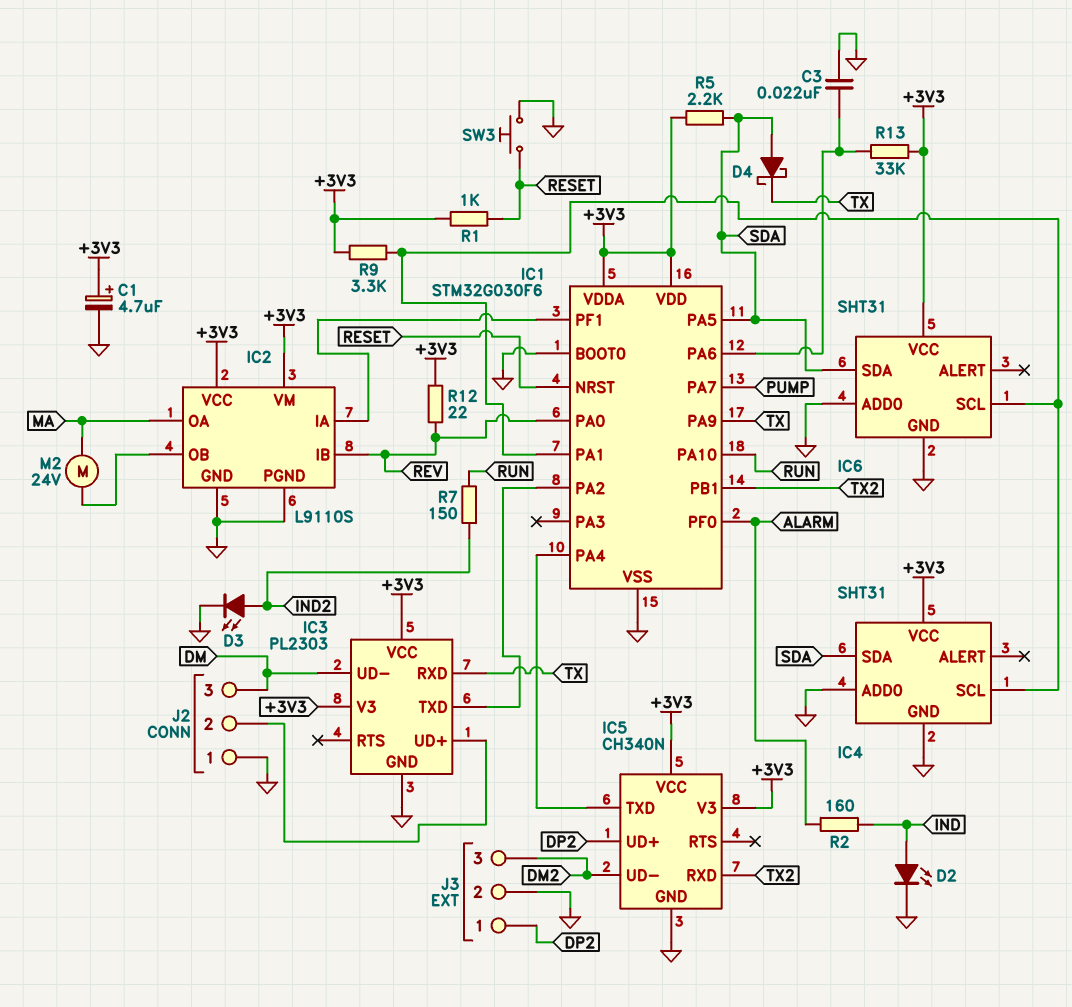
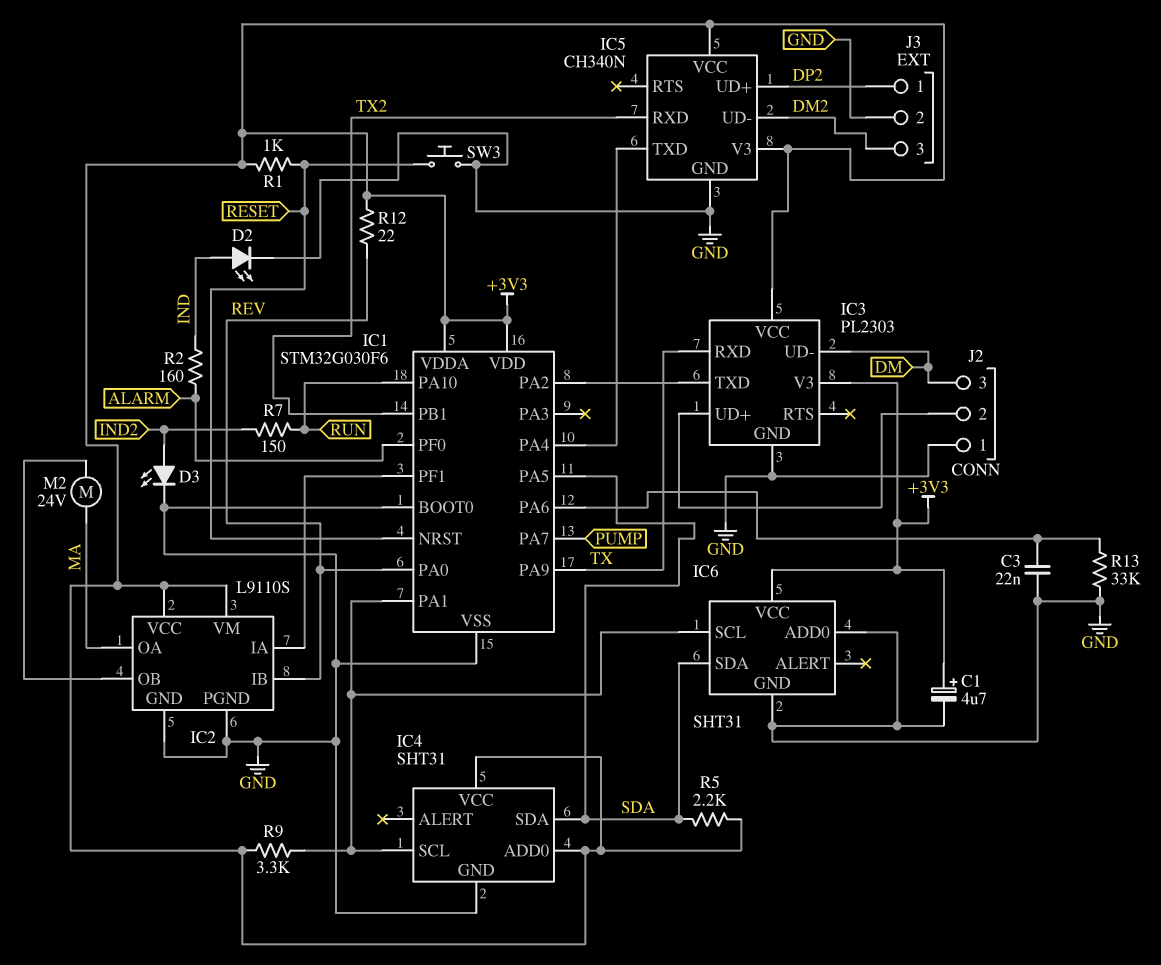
D4: schottky (A SDA, K TX) -> none
IC4 pin ADD0: GND -> +3V3
R13: 33k (+3V3, IC1/PA6) -> 33k (GND, IC1/PA6)

